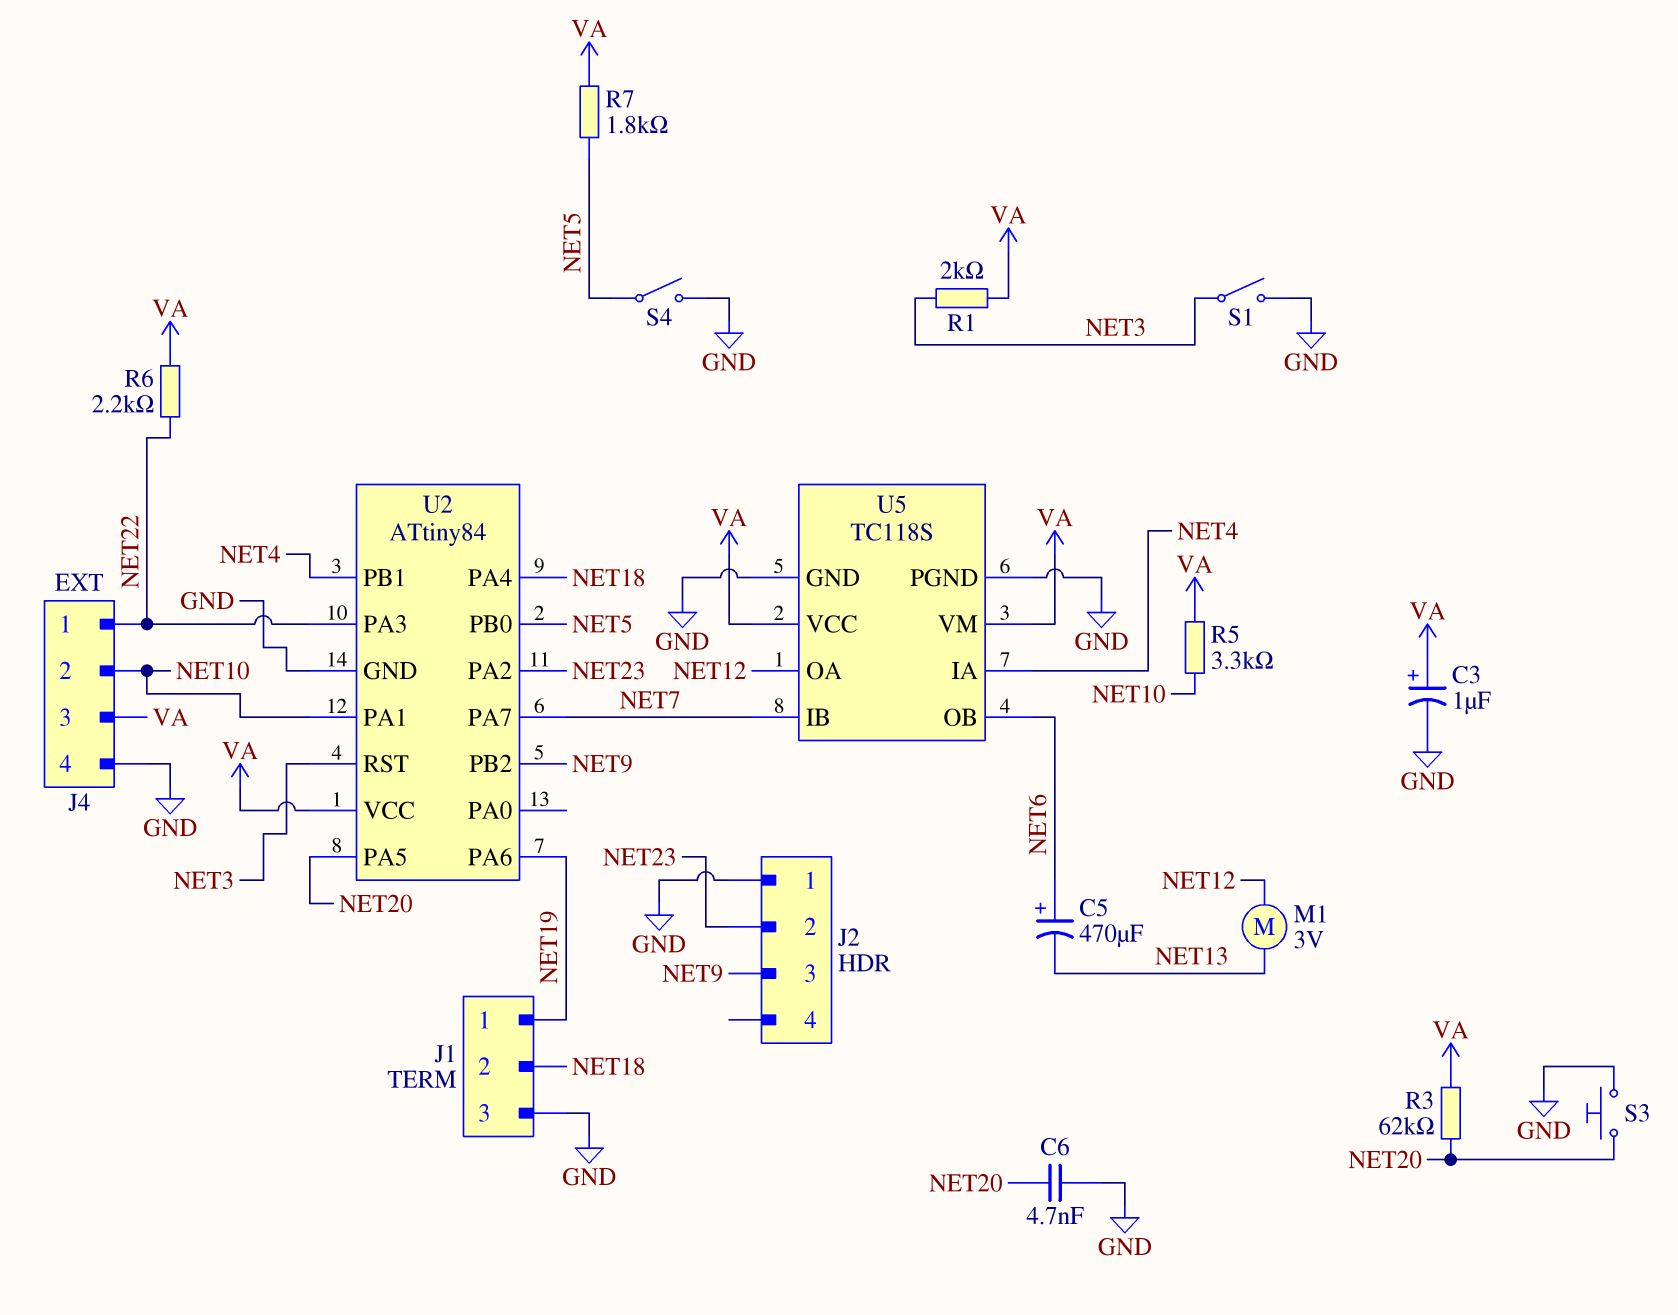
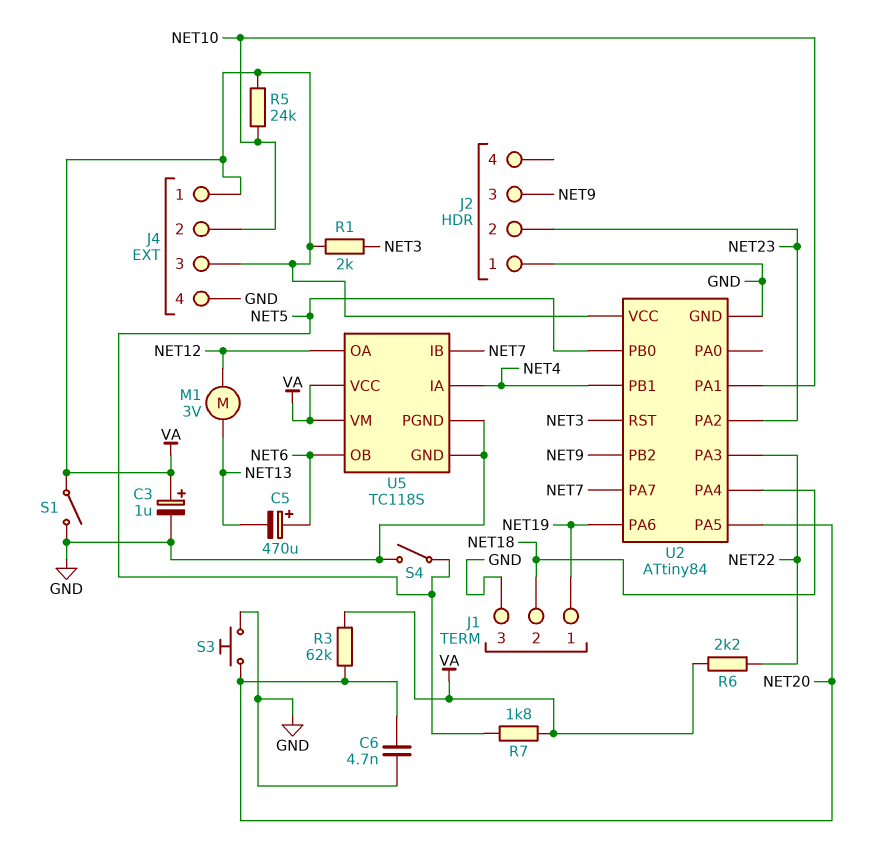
J4 pin 1: NET22 -> VA
R5: 3.3k (NET10, VA) -> 24k (NET10, VA)
S1: switch (GND, NET3) -> switch (GND, VA)

